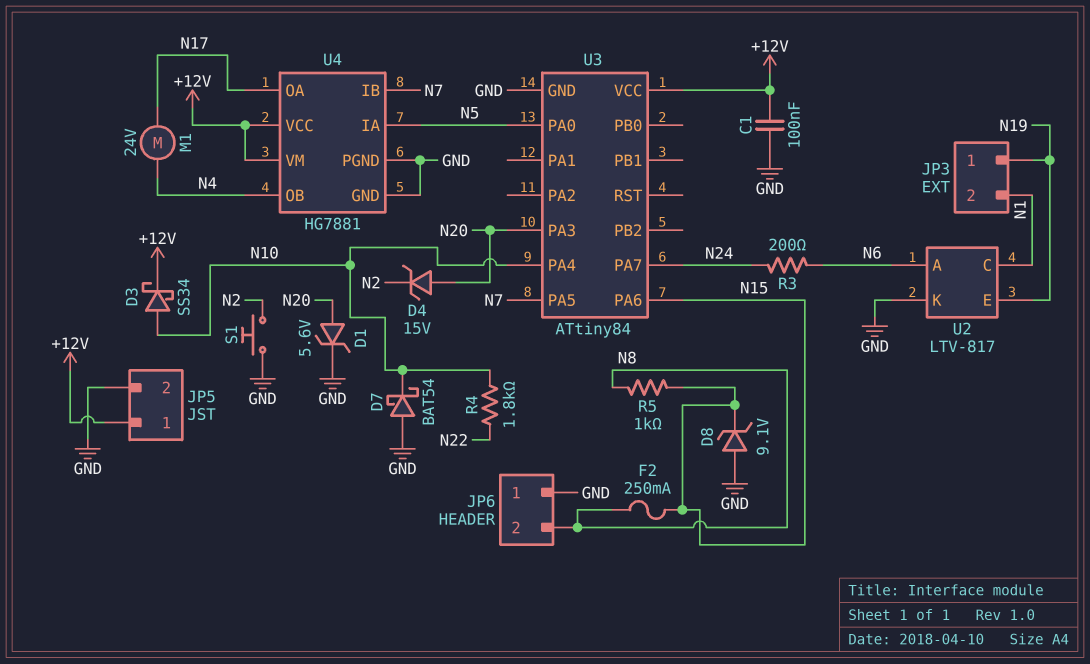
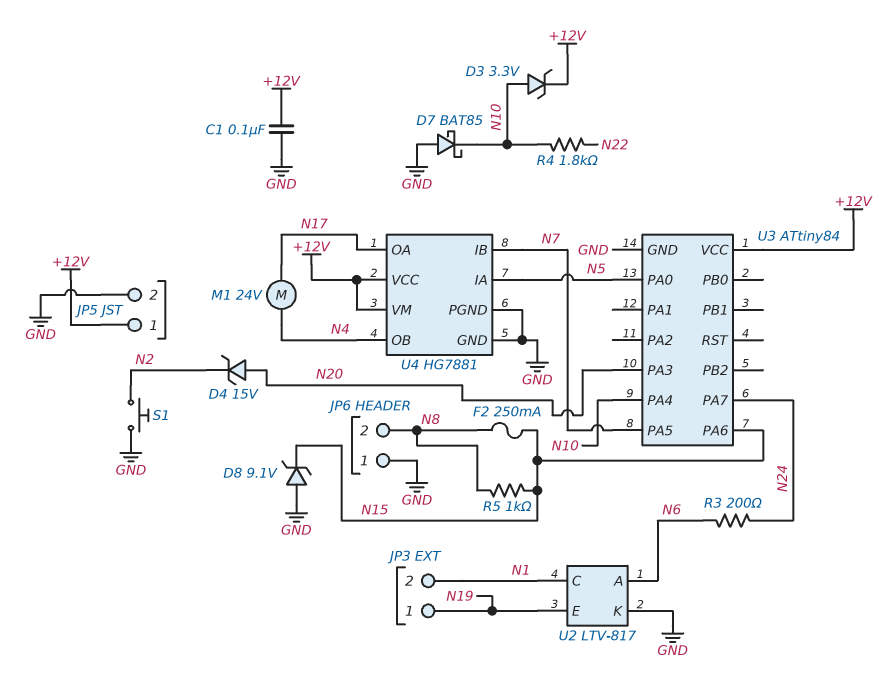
D1: zener 5.6V (A N20, K GND) -> none
D3: schottky SS34 (A N10, K +12V) -> zener 3.3V (A N10, K +12V)
D7: schottky BAT54 (A GND, K N10) -> schottky BAT85 (A GND, K N10)

